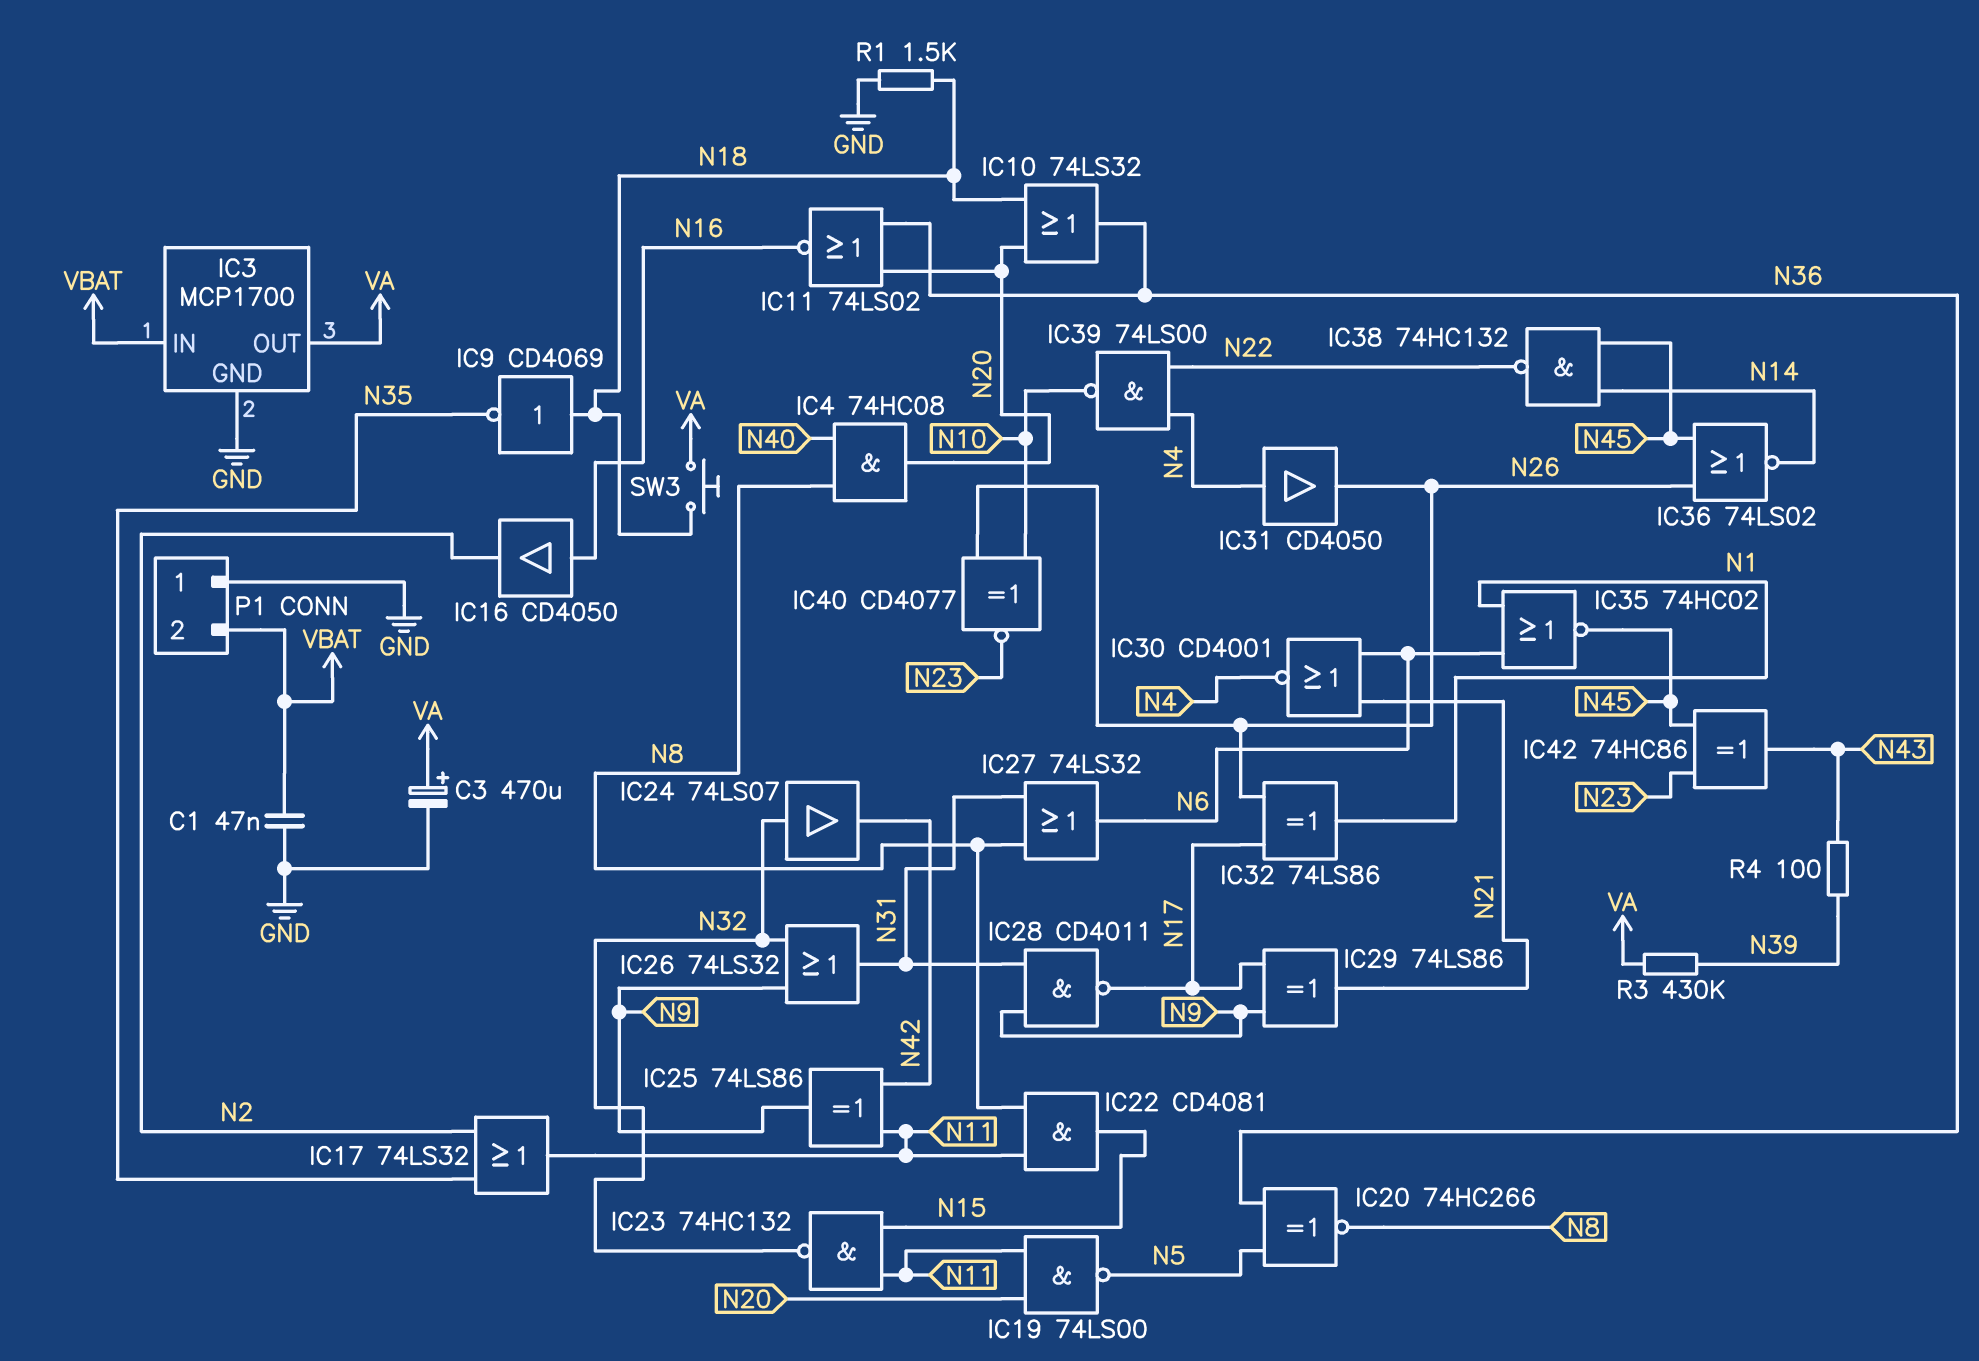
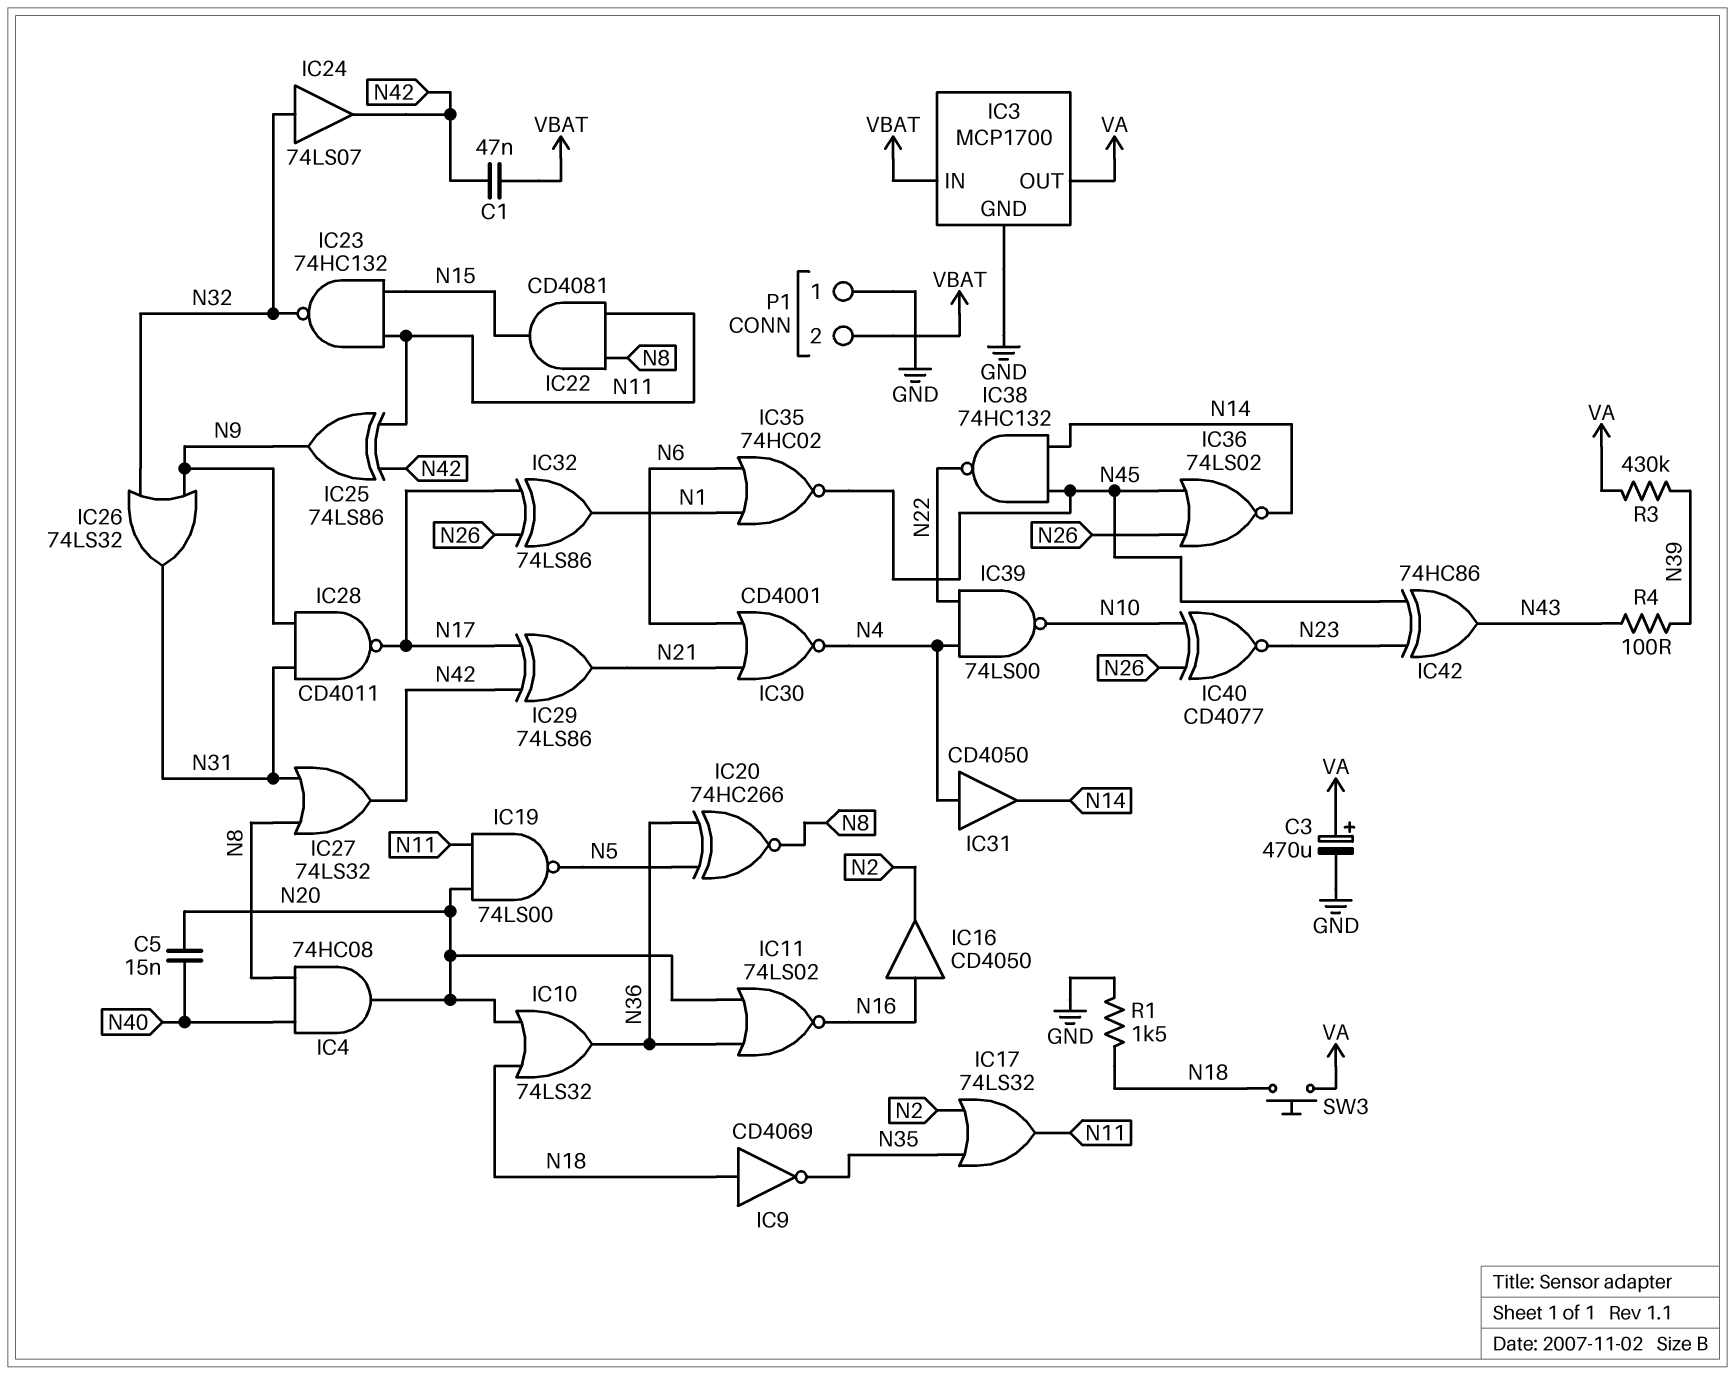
C1: 47nF (GND, VBAT) -> 47nF (N42, VBAT)
C5: none -> 15nF (N20, N40)
IC27: OR 74LS32 (in N8, in N31, out N6) -> OR 74LS32 (in N8, in N31, out N42)
IC29: XOR 74LS86 (in N9, in N17, out N21) -> XOR 74LS86 (in N17, in N42, out N21)
IC31: buffer CD4050 (in N4, out N26) -> buffer CD4050 (in N4, out N14)

